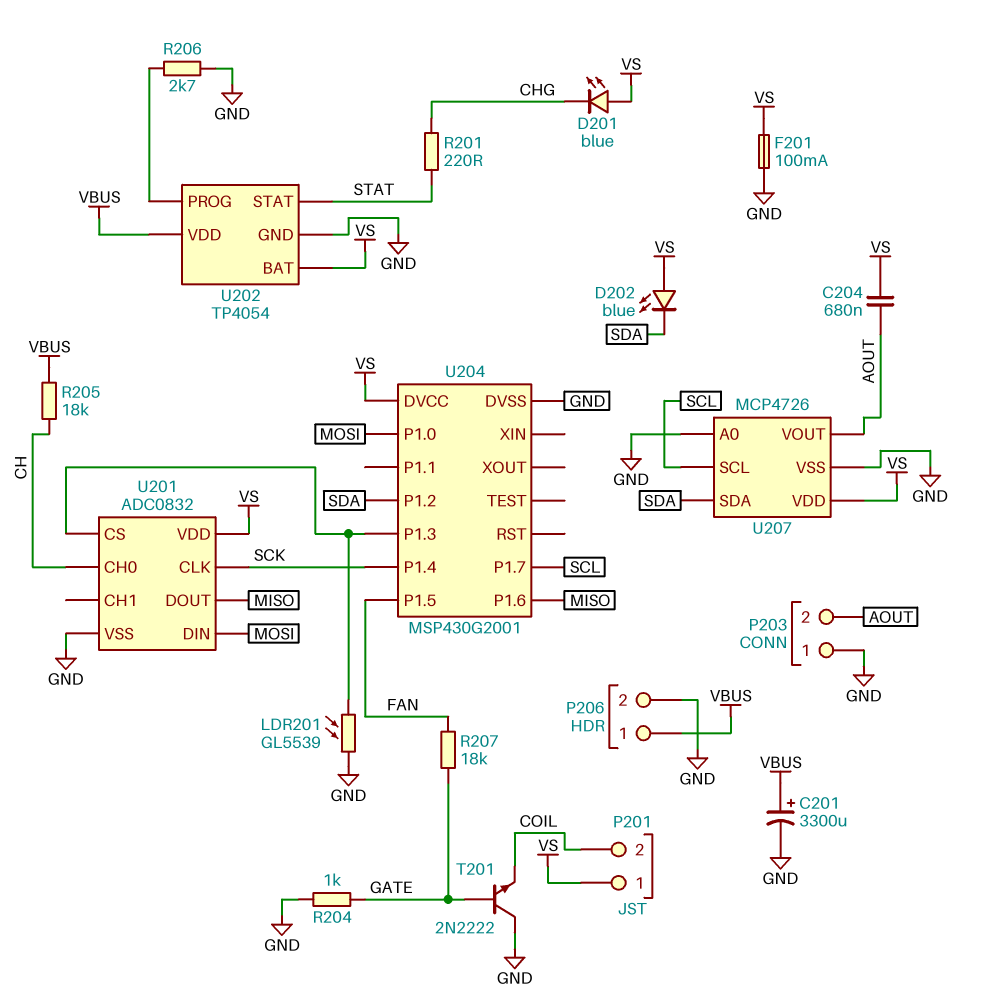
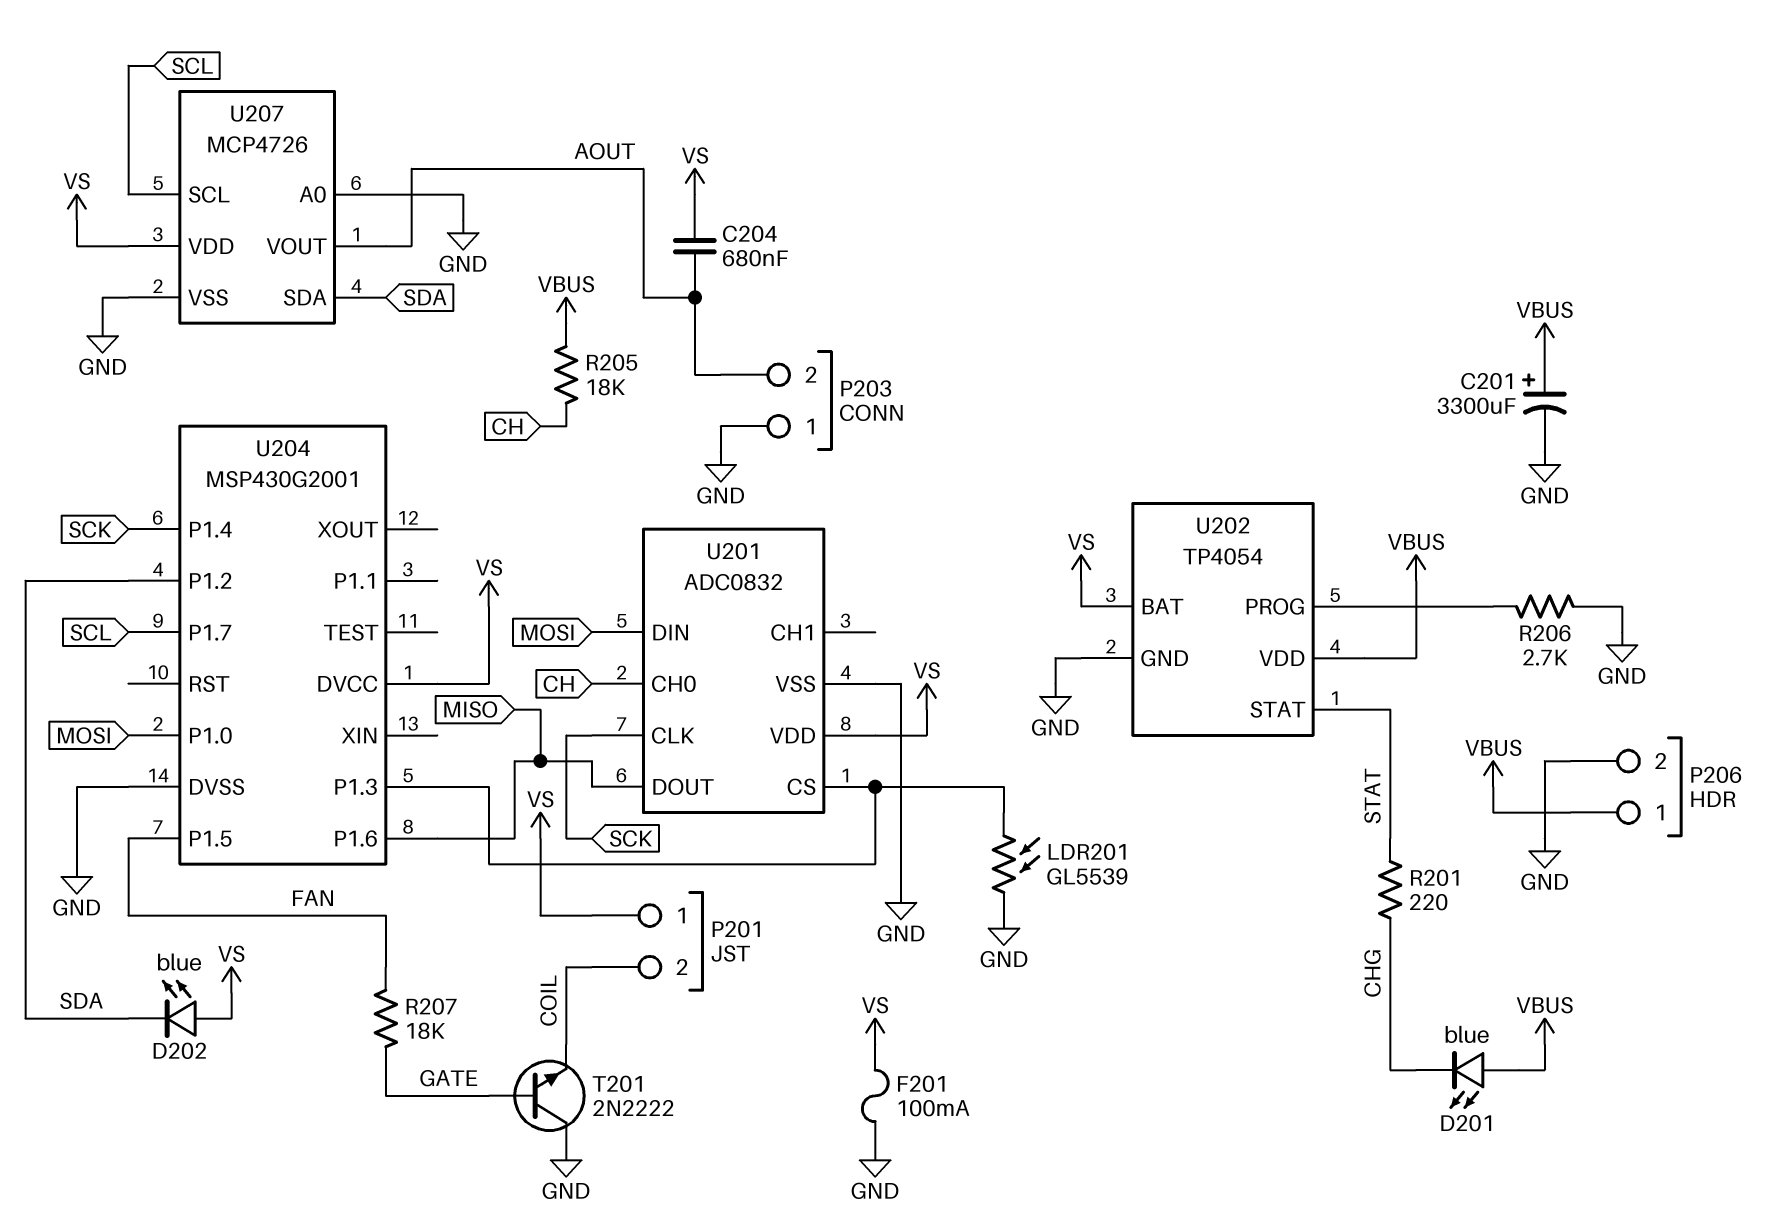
D201: LED blue (A VS, K CHG) -> LED blue (A VBUS, K CHG)
R204: 1k (GATE, GND) -> none

